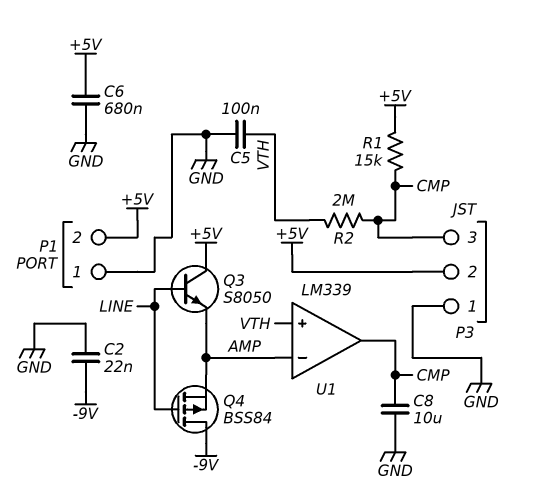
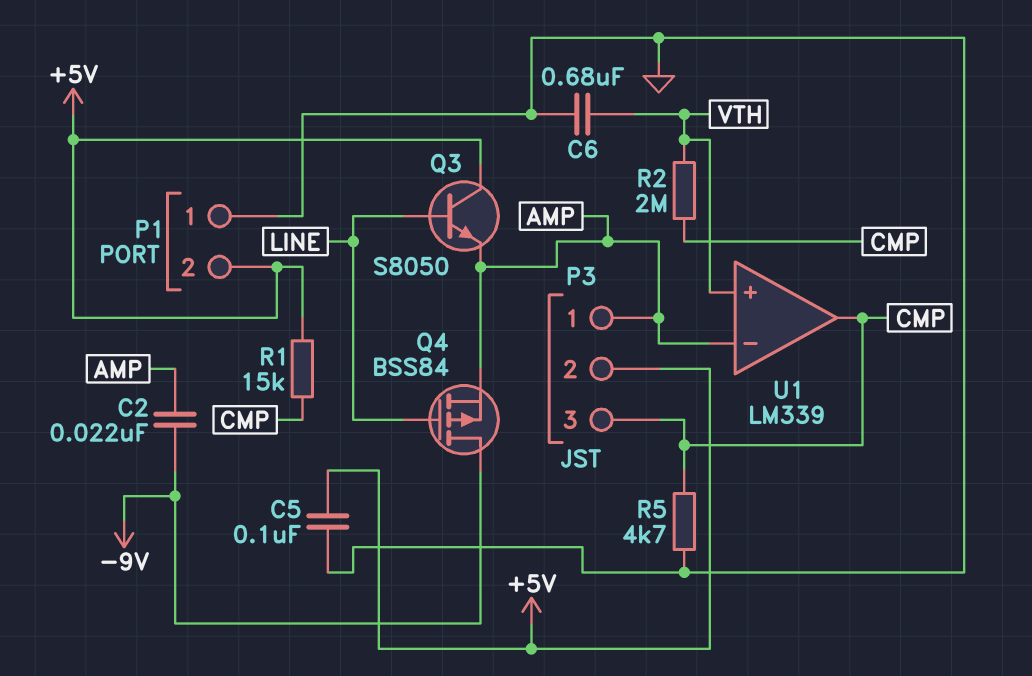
C2: 22nF (-9V, GND) -> 22nF (-9V, AMP)
C5: 100nF (GND, VTH) -> 100nF (+5V, GND)
C6: 680nF (+5V, GND) -> 680nF (GND, VTH)
C8: 10uF (CMP, GND) -> none
P3 pin 1: GND -> AMP
R5: none -> 4.7k (CMP, GND)

